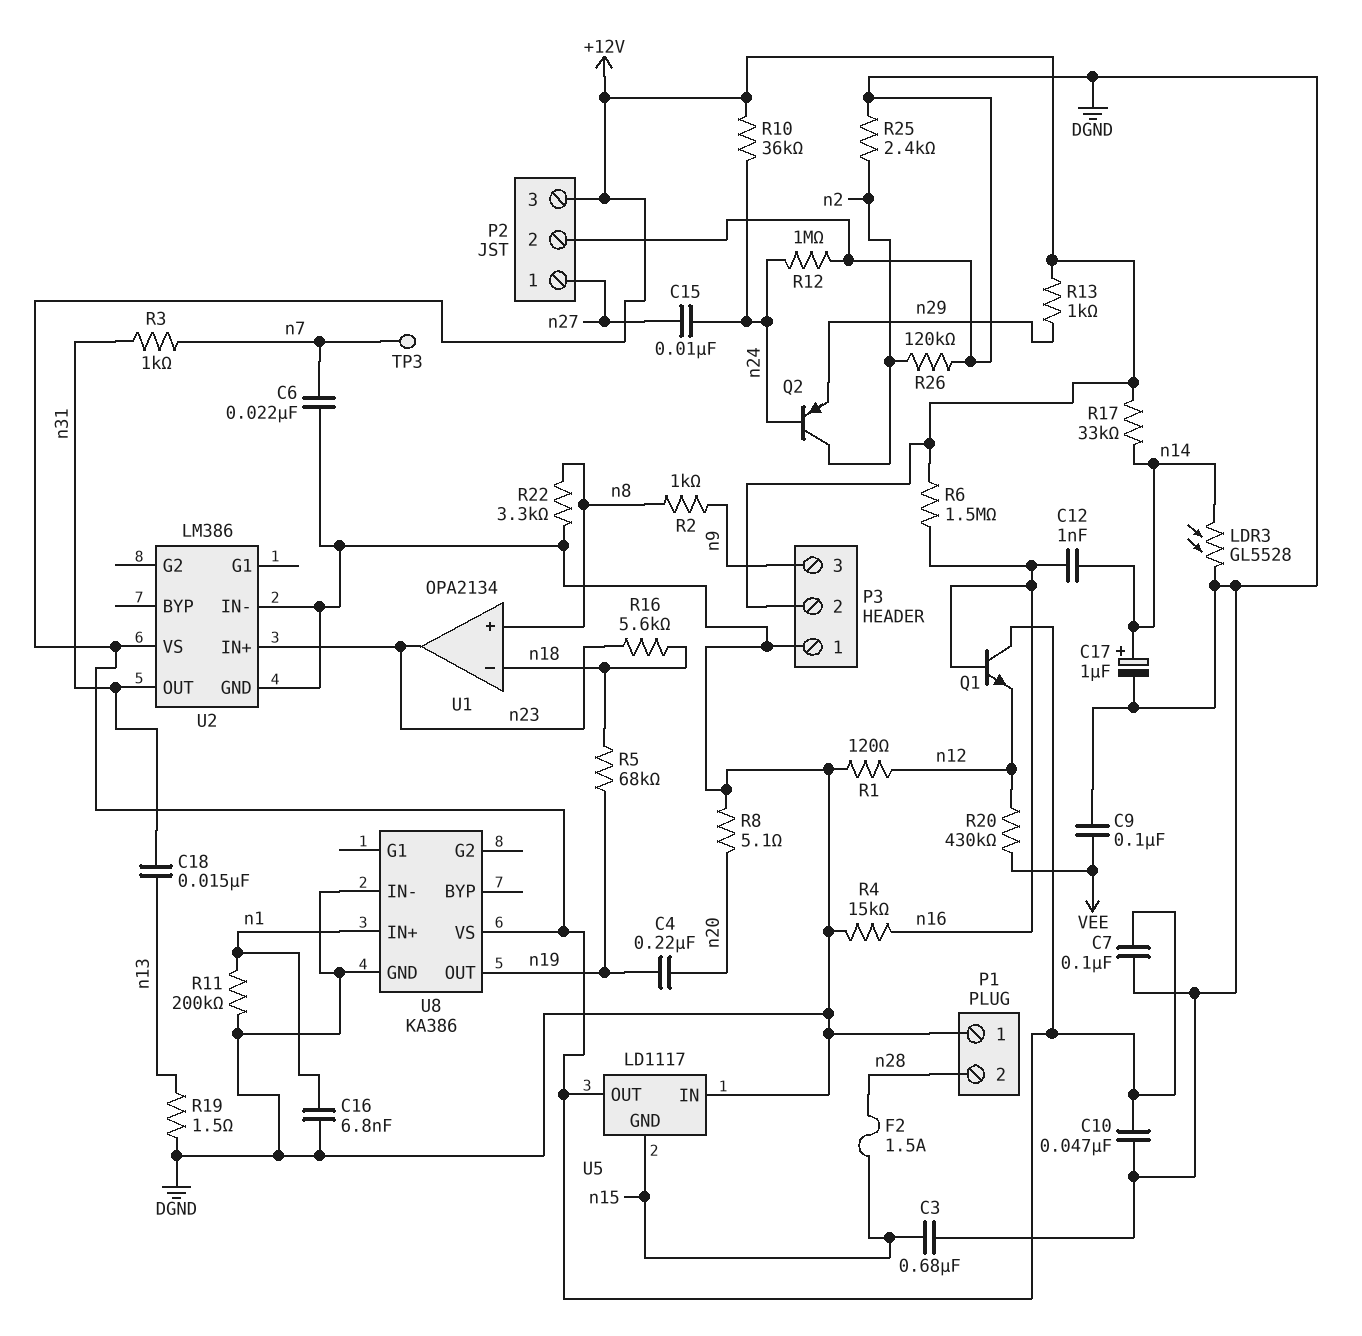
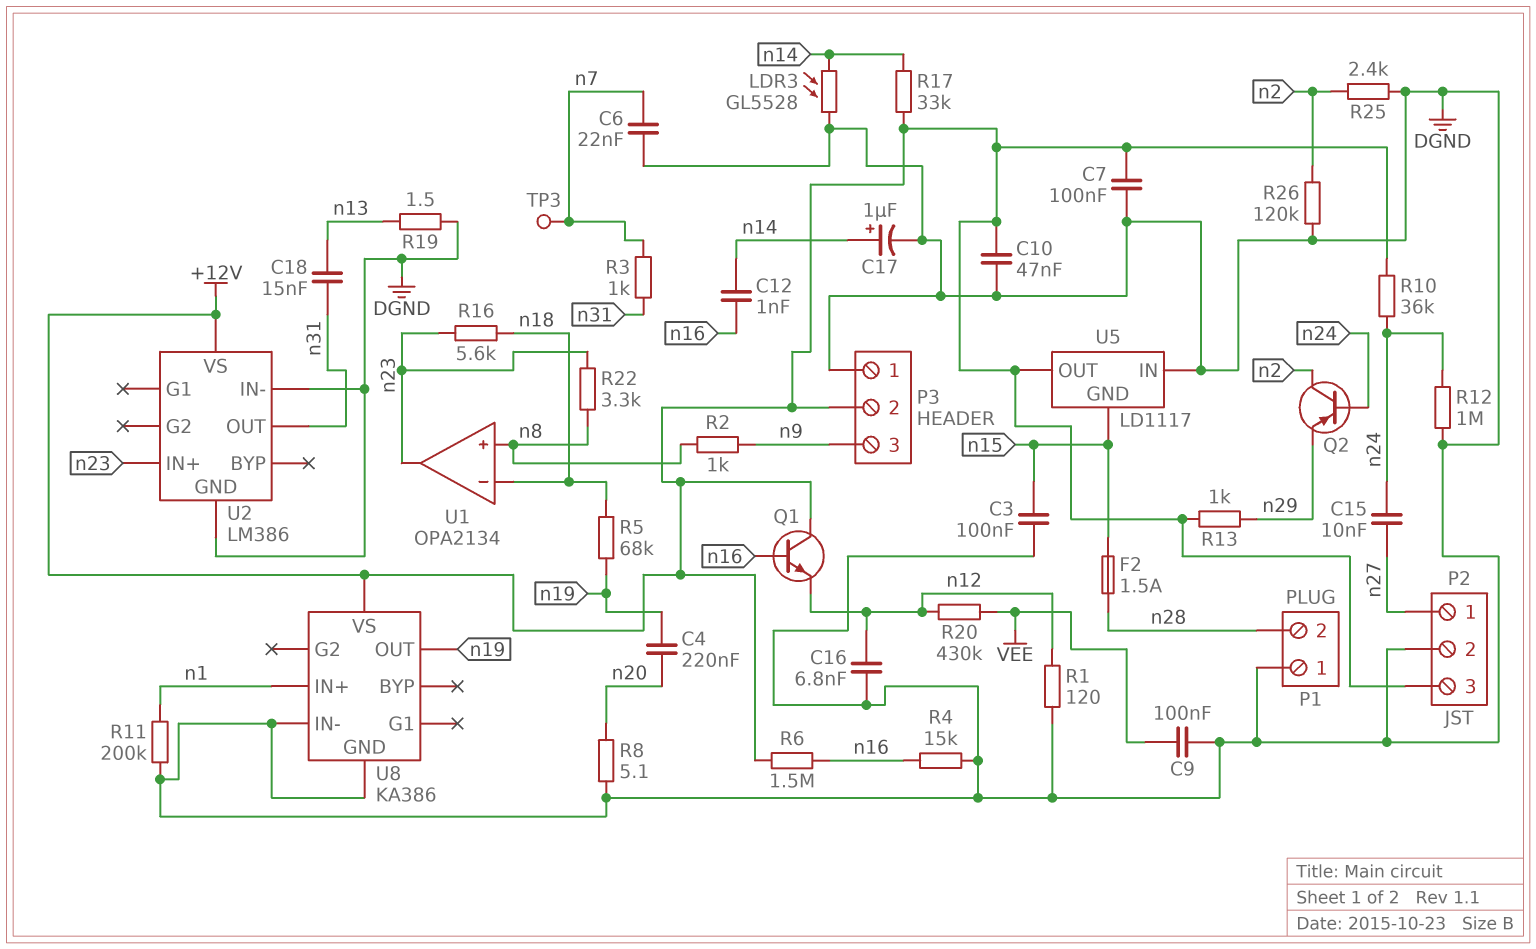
C3: 680nF (DGND, n15) -> 100nF (DGND, n15)
C16: 6.8nF (DGND, n1) -> 6.8nF (DGND, n12)
R22: 3.3k (DGND, n8) -> 3.3k (n8, n23)

